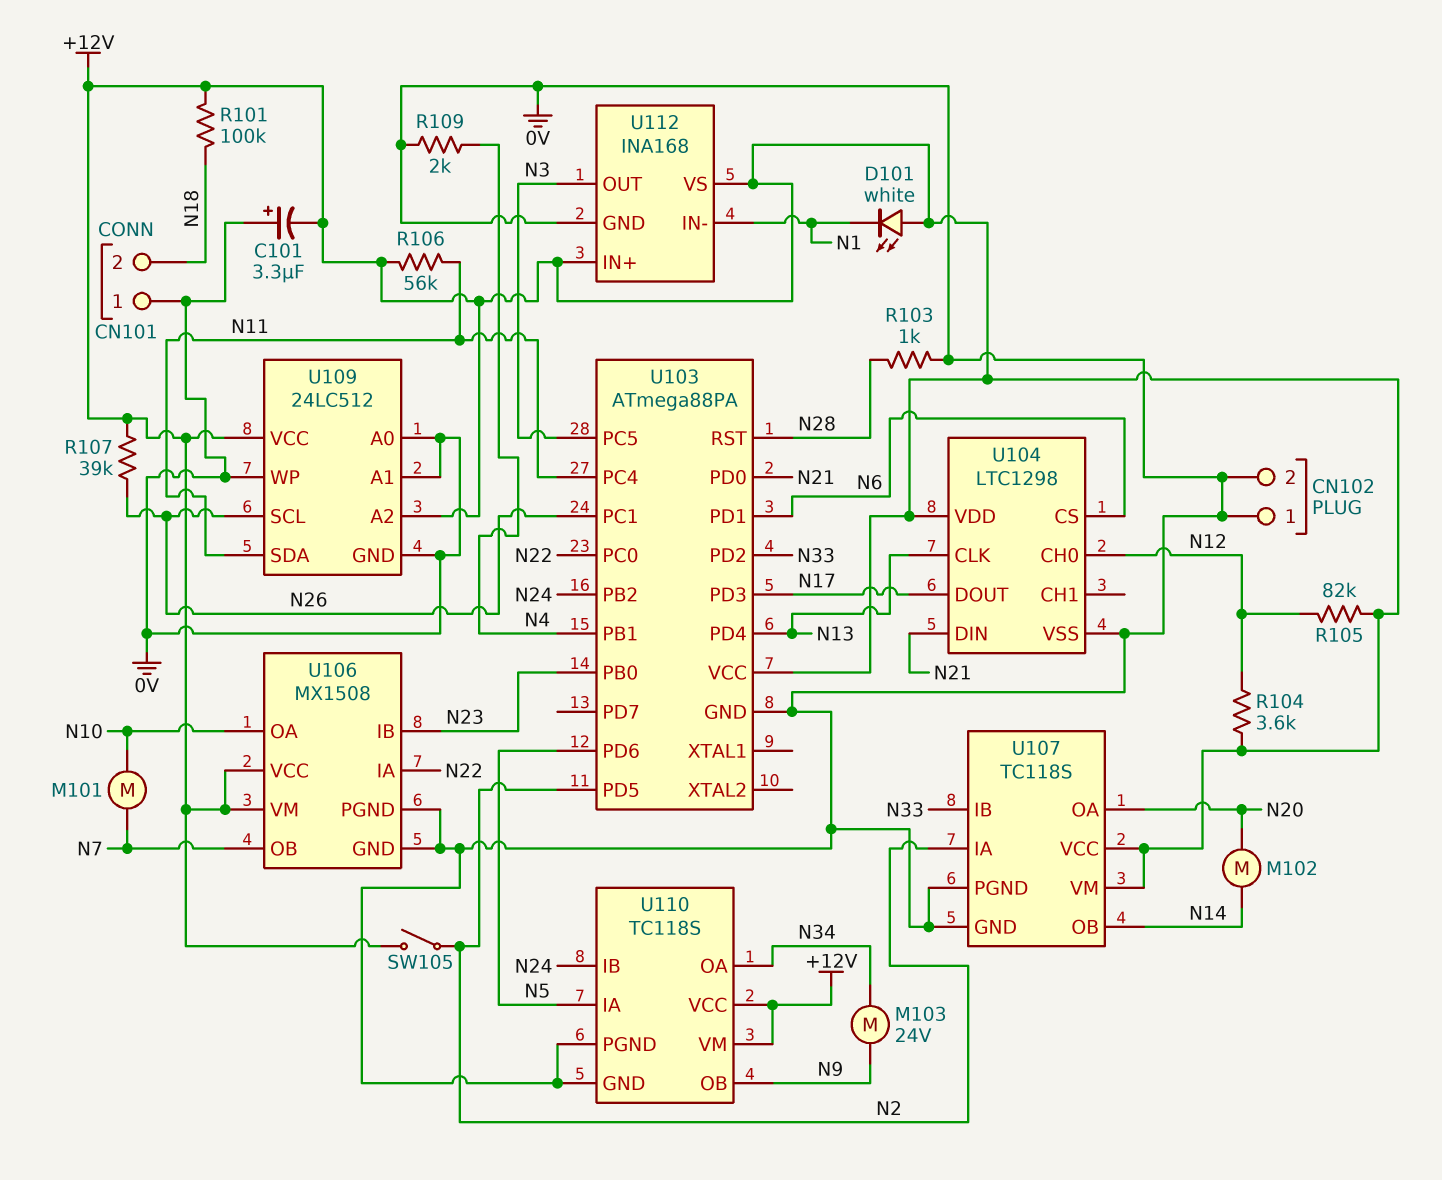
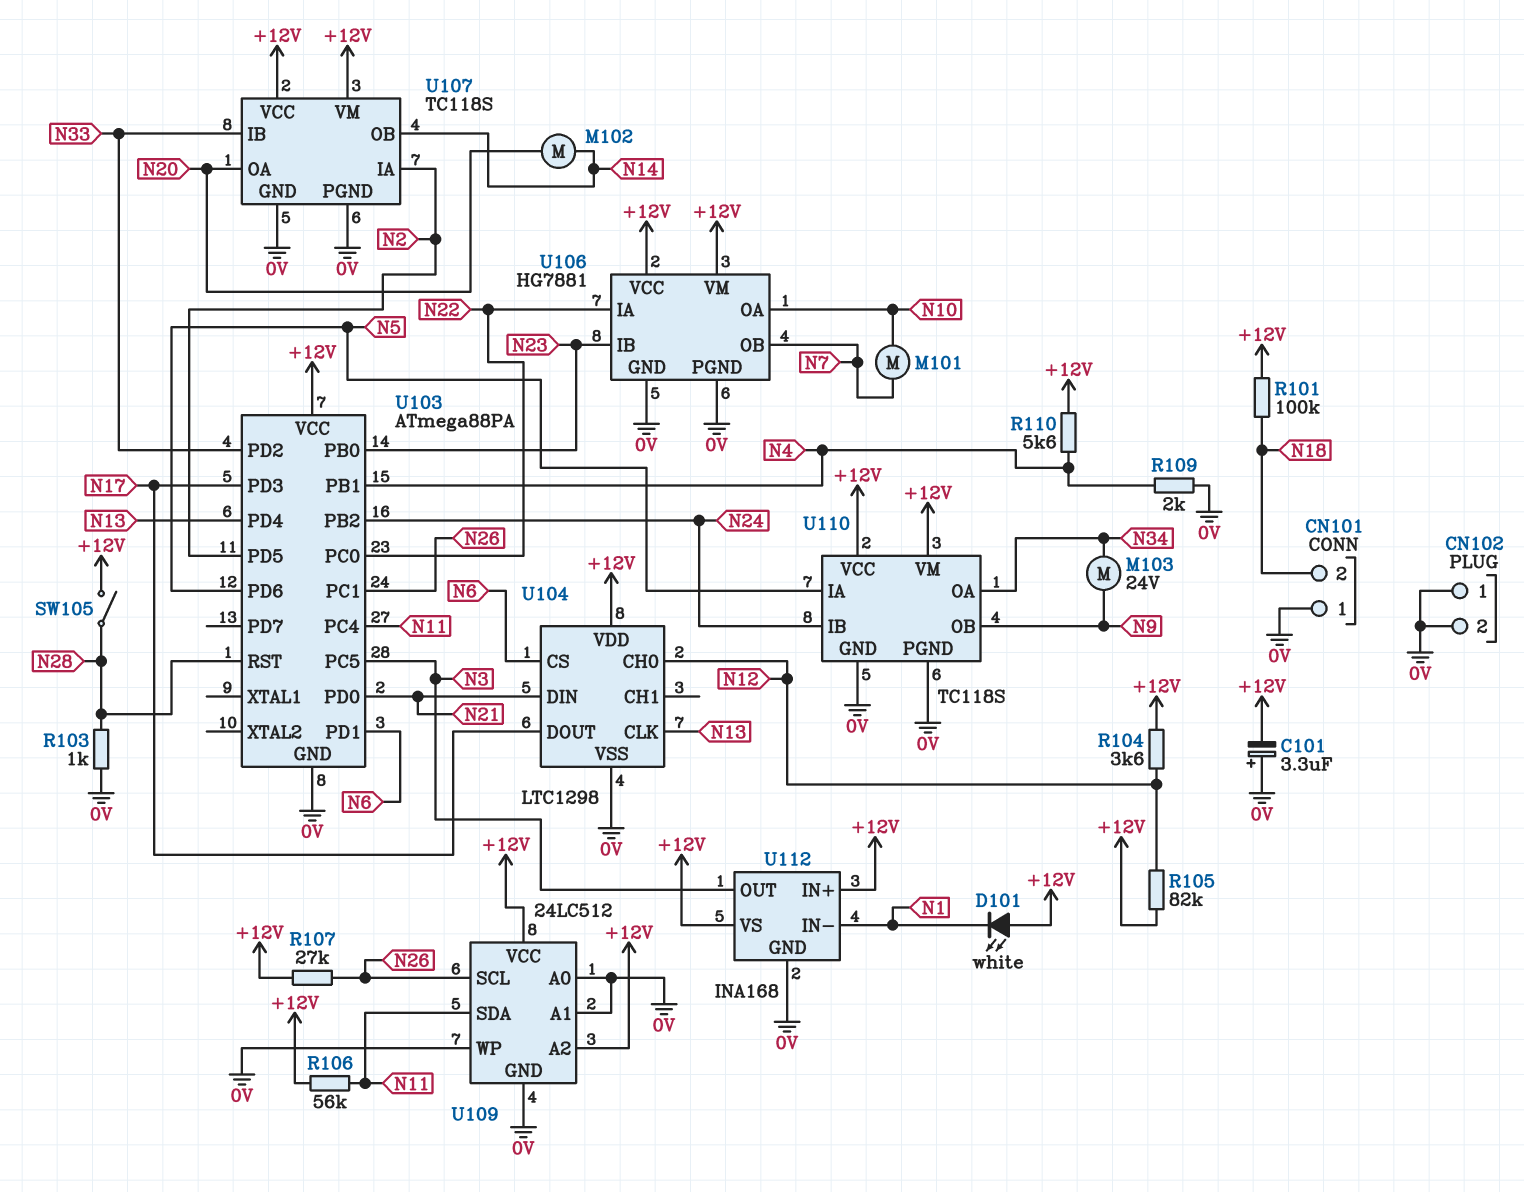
R107: 39k (+12V, N26) -> 27k (+12V, N26)
R110: none -> 5.6k (+12V, N4)
SW105: switch (+12V, N2) -> switch (+12V, N28)
U106: MX1508 -> HG7881

